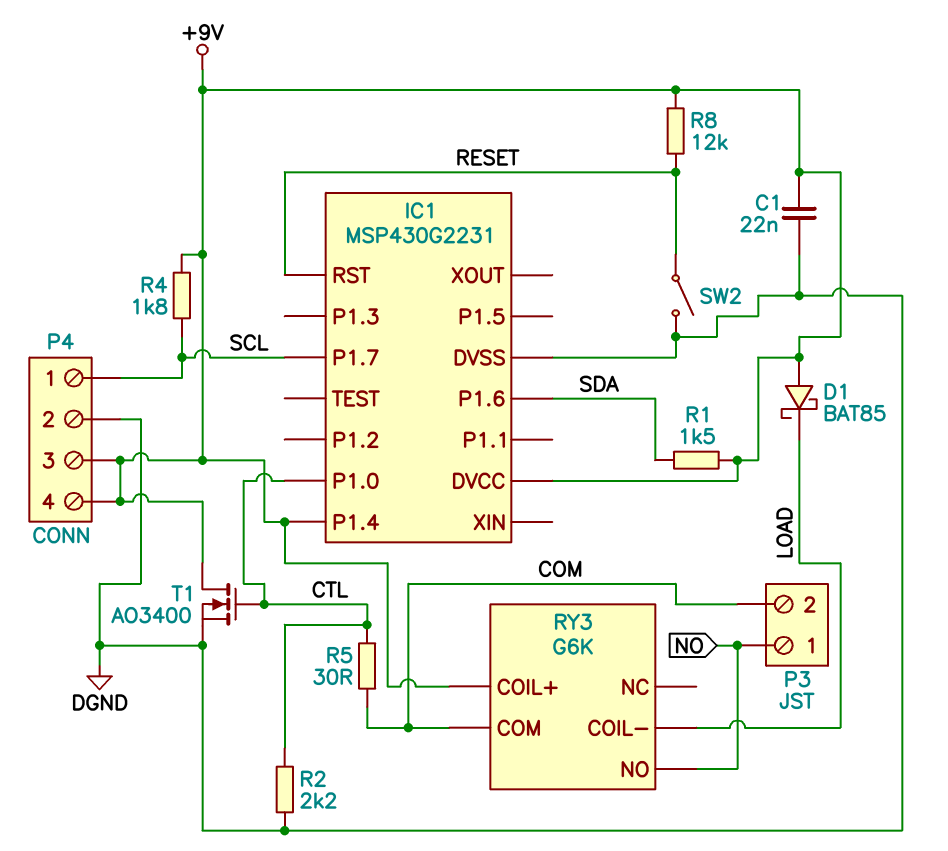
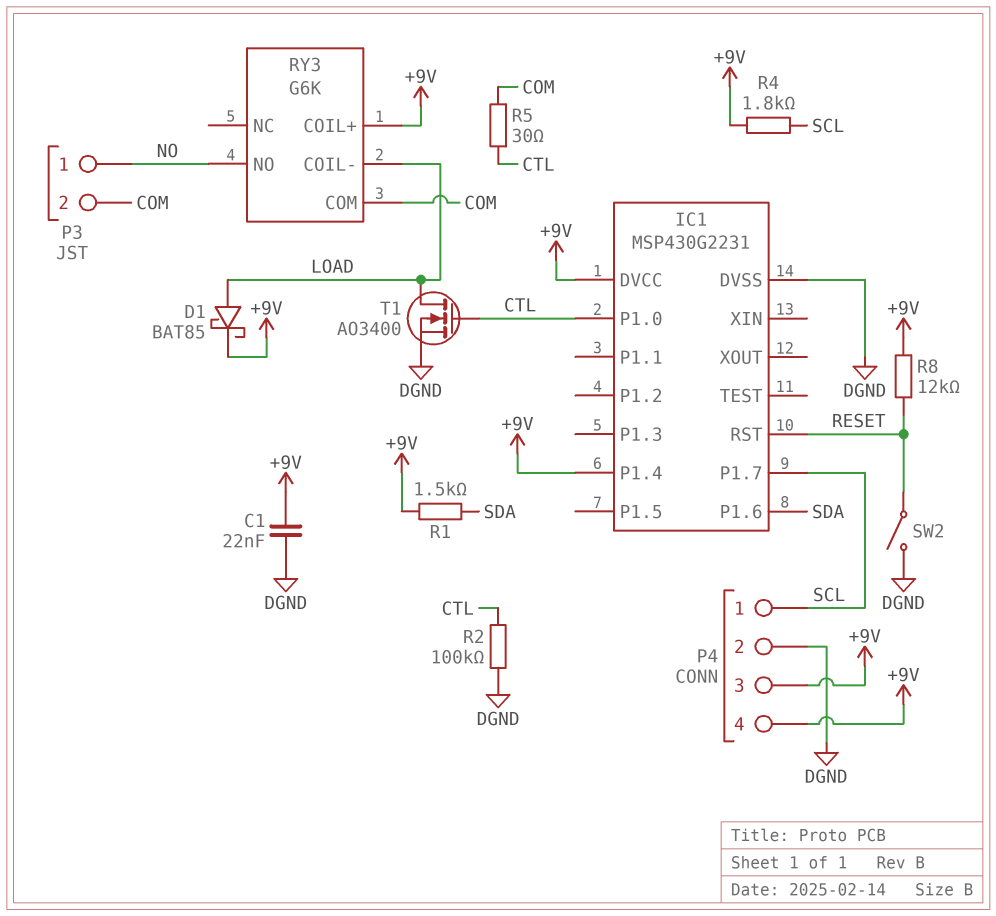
D1: schottky BAT85 (A +9V, K LOAD) -> schottky BAT85 (A LOAD, K +9V)
R2: 2.2k (CTL, DGND) -> 100k (CTL, DGND)
T1: NMOS AO3400 (G CTL, D +9V, S DGND) -> NMOS AO3400 (G CTL, D LOAD, S DGND)

